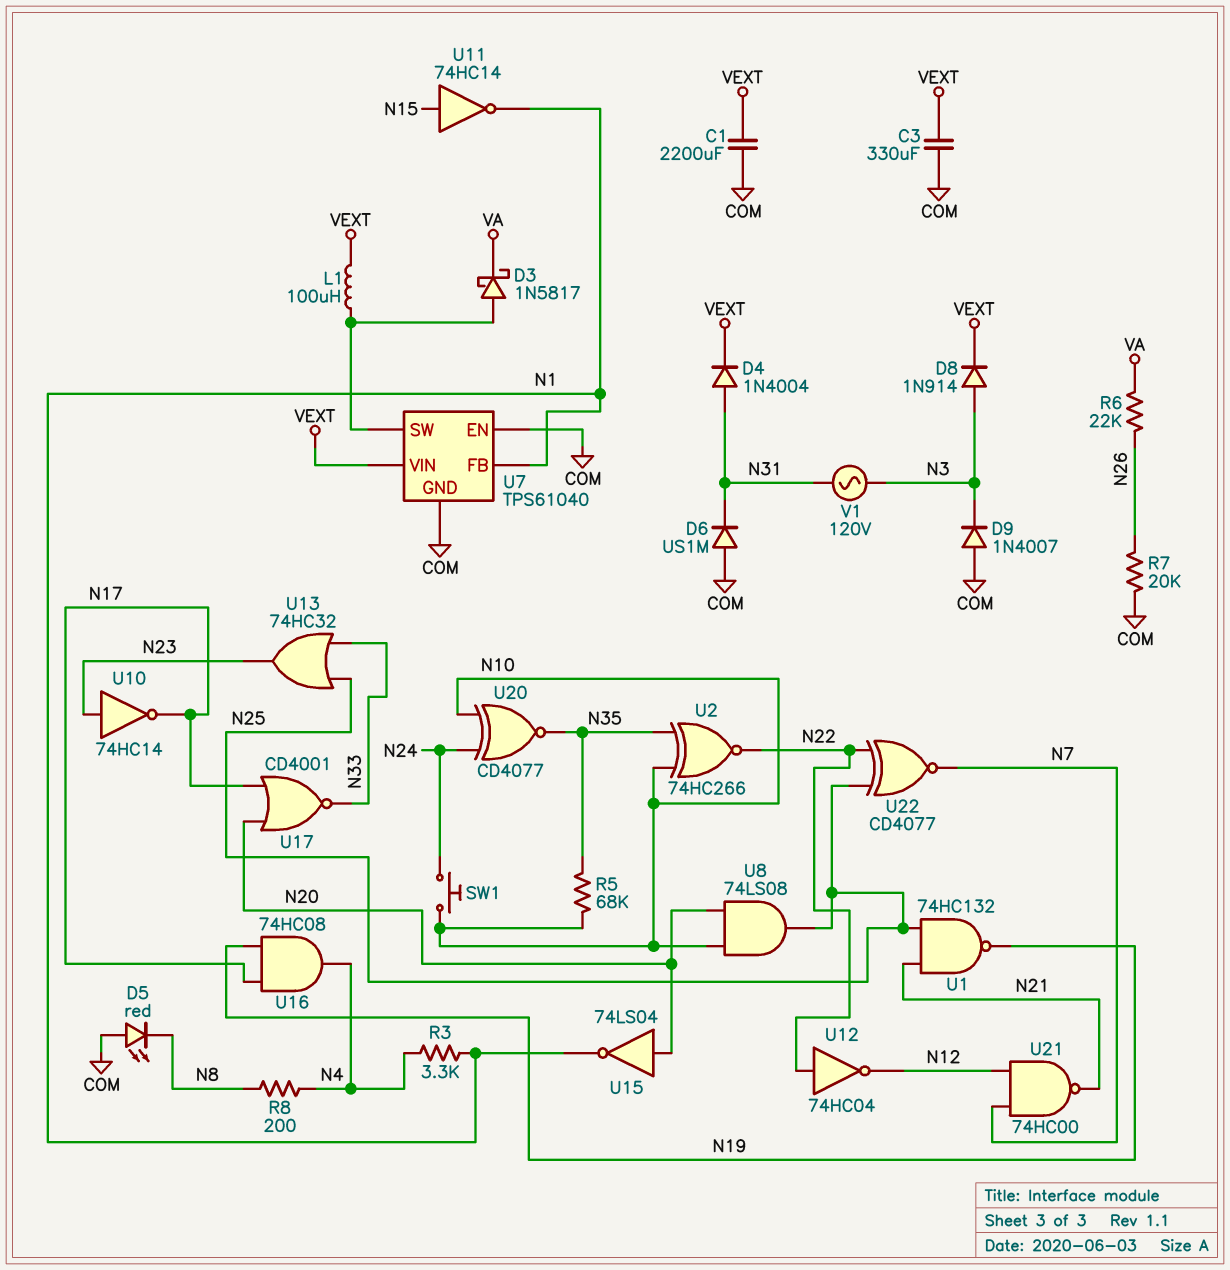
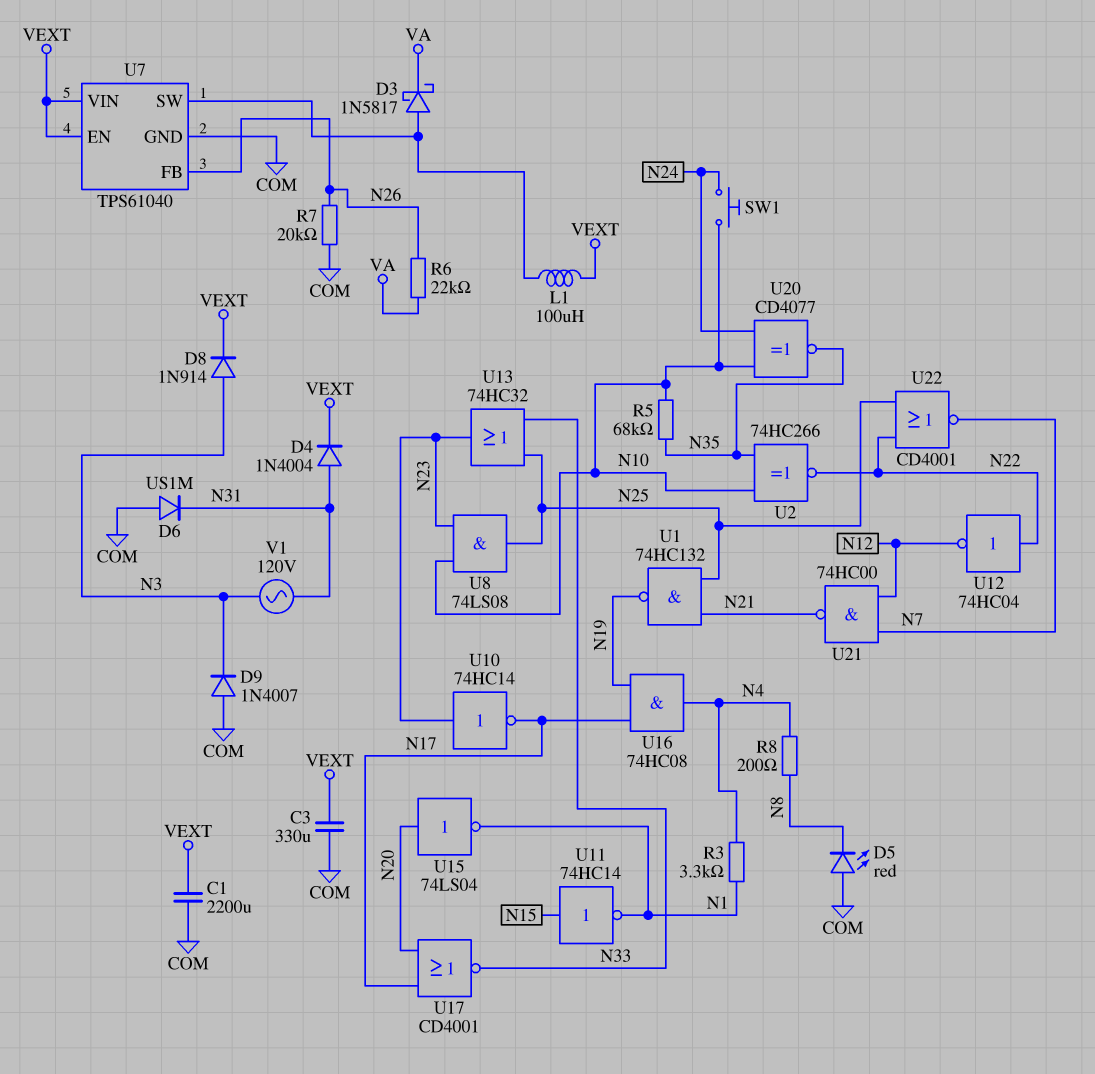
U7 pin EN: COM -> VEXT
U7 pin FB: N1 -> N26
U8: AND 74LS08 (in N10, in N20, out N25) -> AND 74LS08 (in N10, in N23, out N25)
U22: XNOR CD4077 (in N22, in N25, out N7) -> NOR CD4001 (in N22, in N25, out N7)

